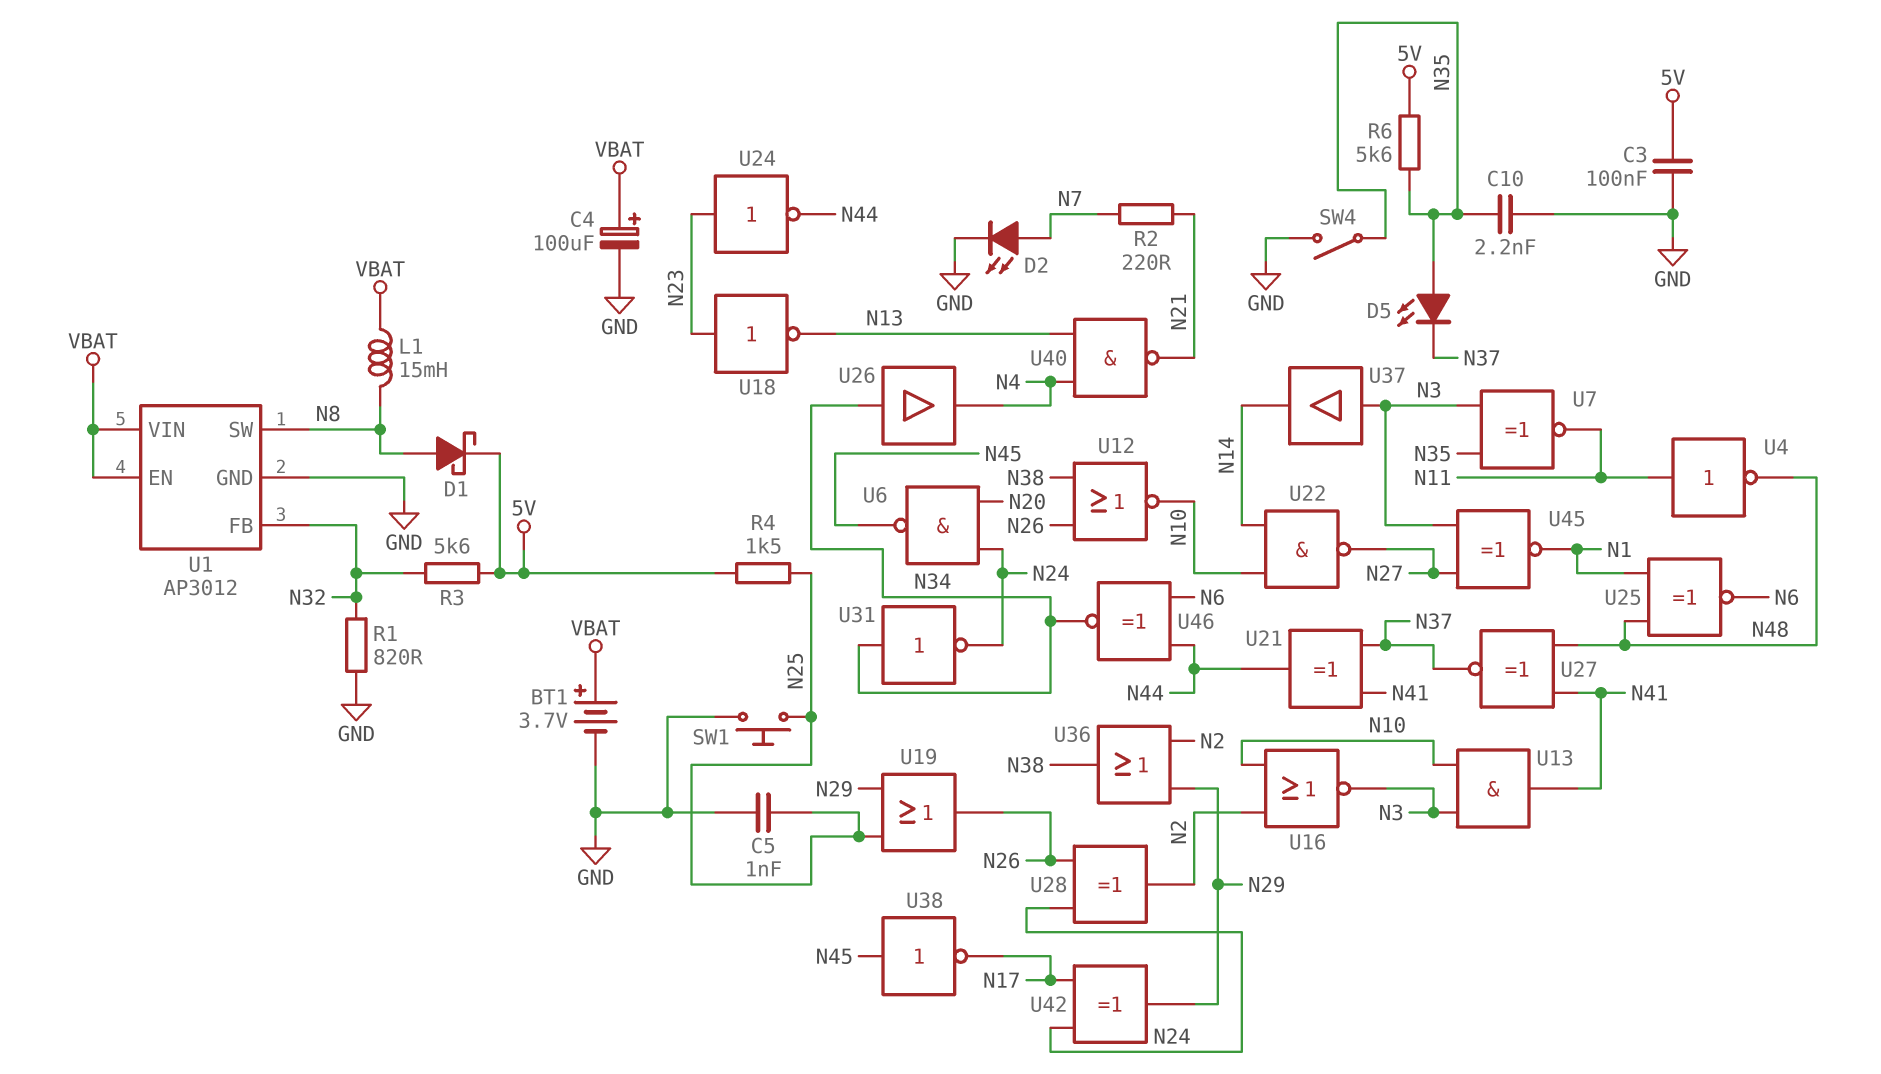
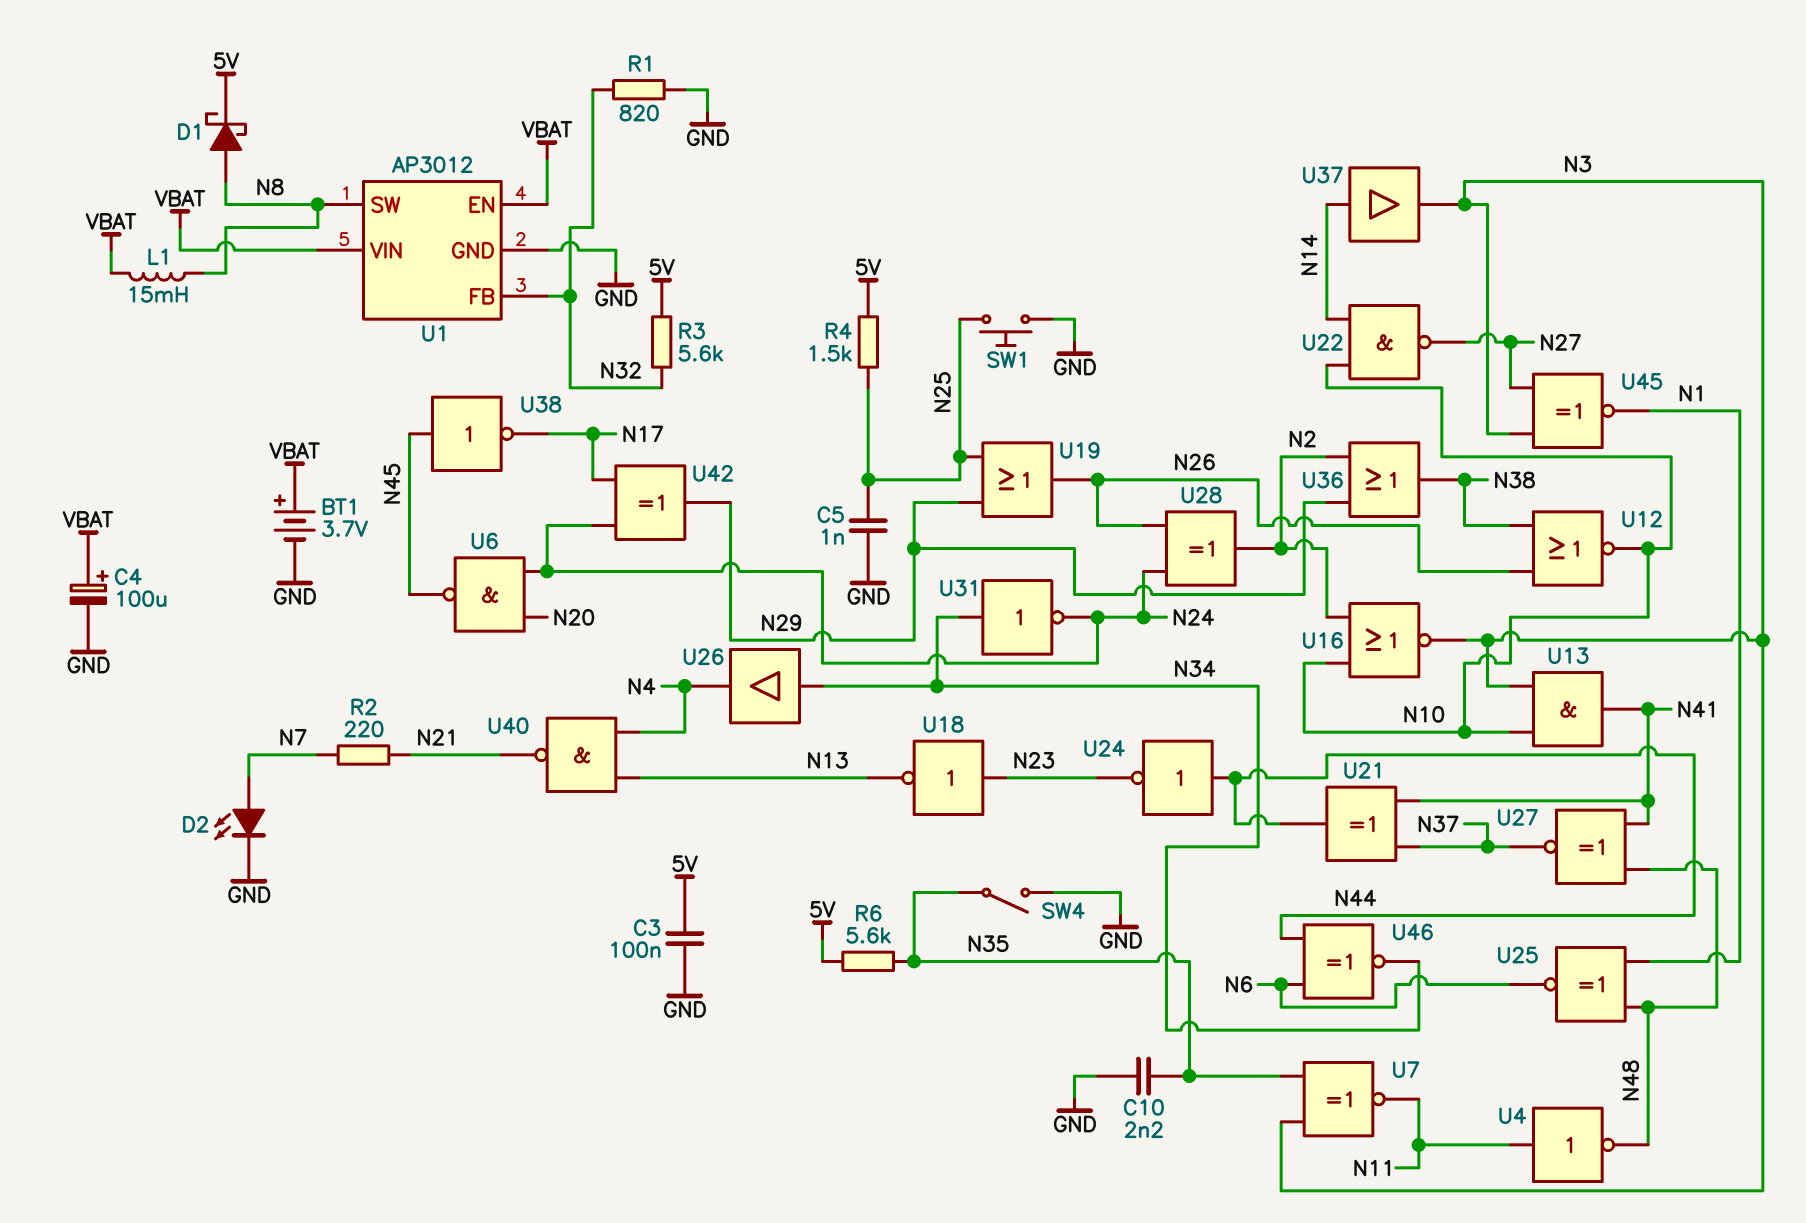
D5: LED (A N35, K N37) -> none
U24: NOT (in N23, out N44) -> NOT (in N44, out N23)
U37: buffer (in N3, out N14) -> buffer (in N14, out N3)

